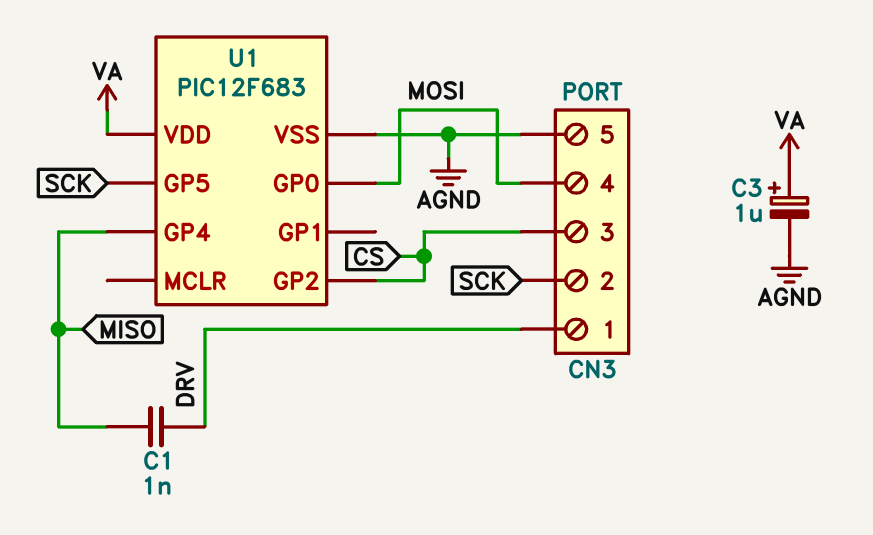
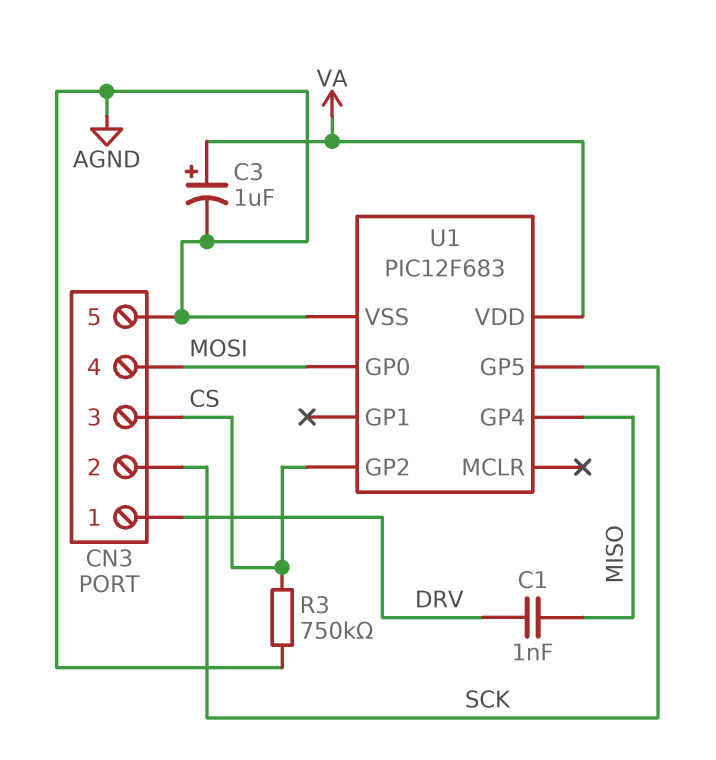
R3: none -> 750k (AGND, CS)

